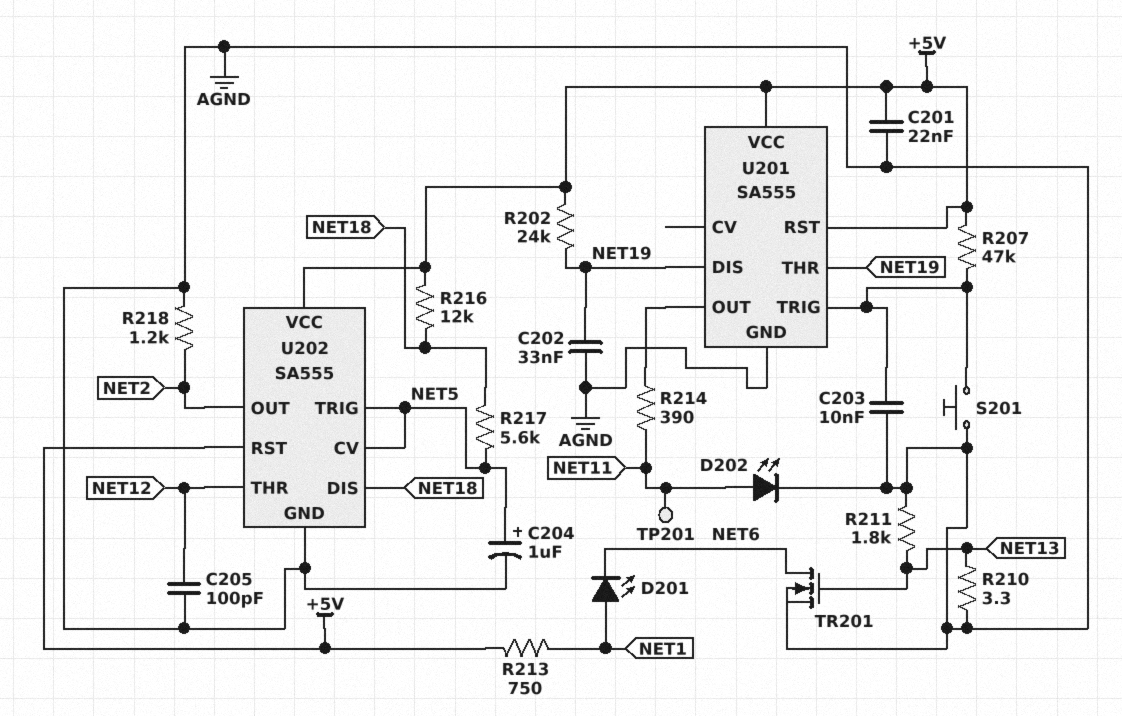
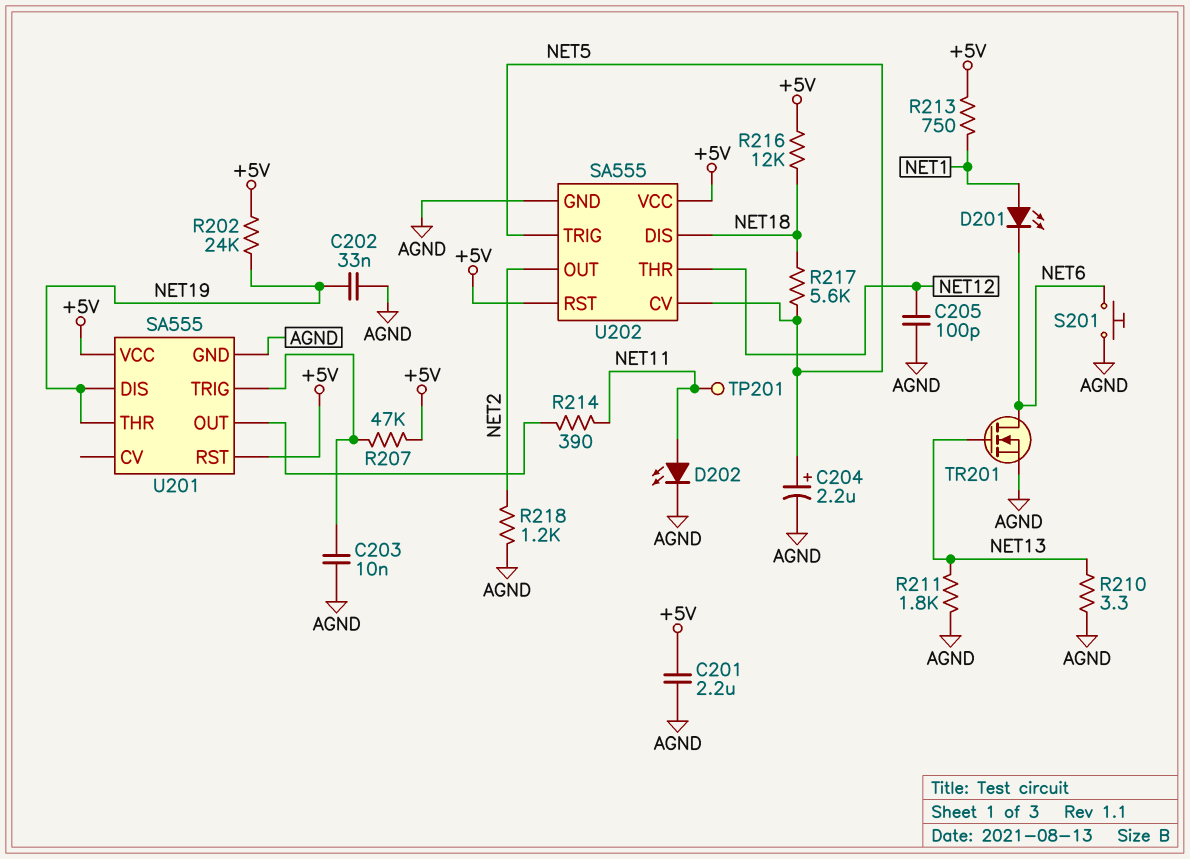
C201: 22nF (+5V, AGND) -> 2.2uF (+5V, AGND)
C204: 1uF (plus NET5, minus AGND) -> 2.2uF (plus NET5, minus AGND)
S201: button (AGND, U201/TRIG) -> button (AGND, NET6)

